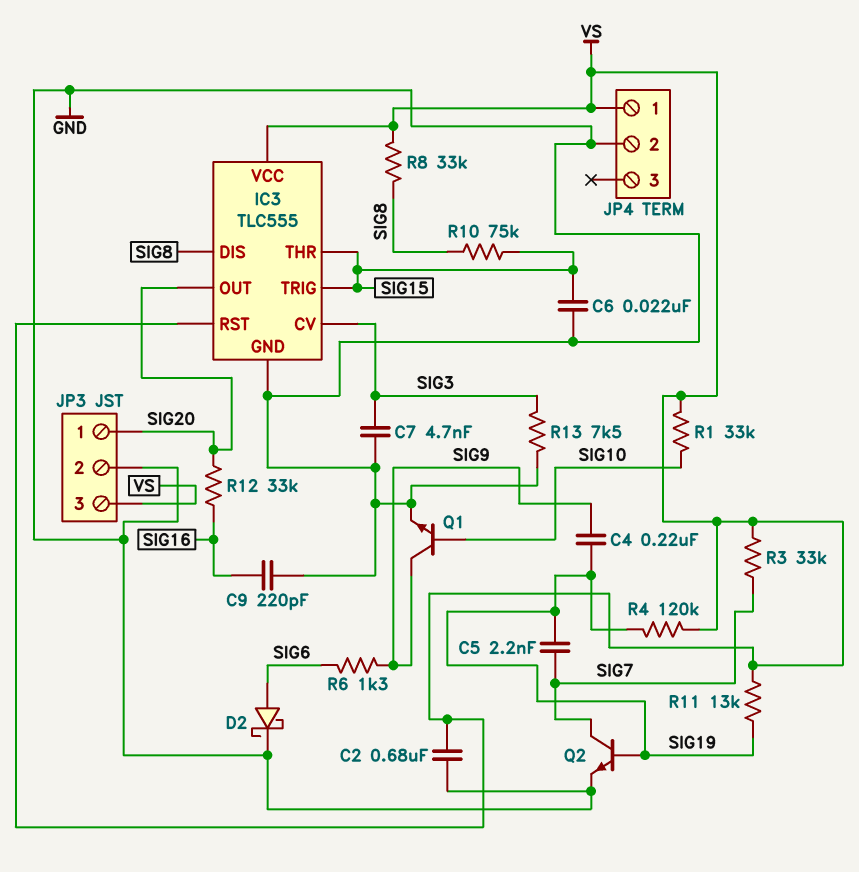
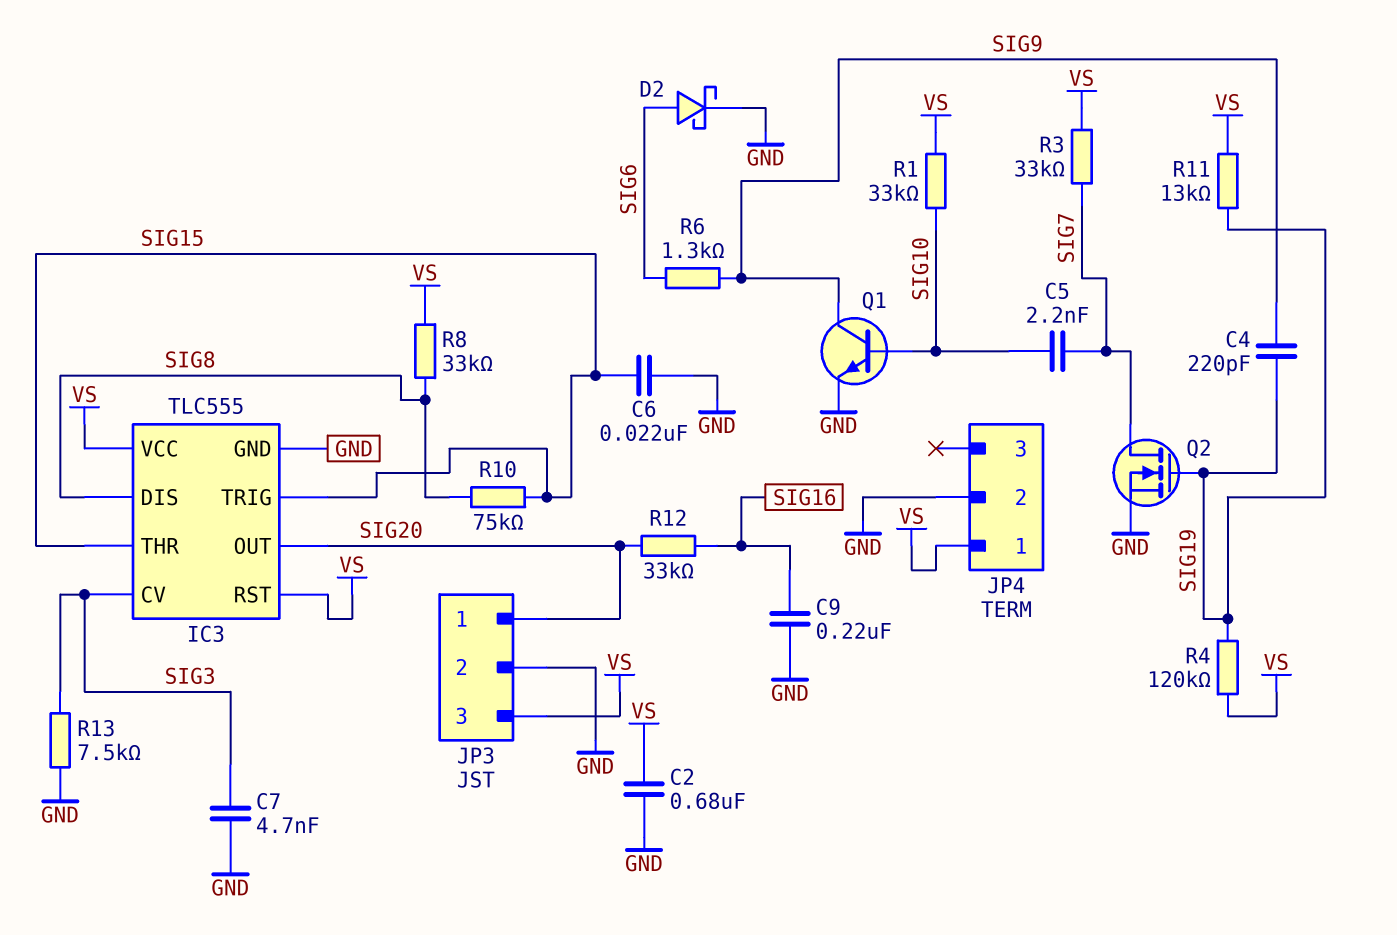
C4: 220nF (SIG9, SIG19) -> 220pF (SIG9, SIG19)
C5: 2.2nF (SIG7, SIG19) -> 2.2nF (SIG7, SIG10)
C9: 220pF (GND, SIG16) -> 220nF (GND, SIG16)
Q2: NPN (B SIG19, C SIG7, E GND) -> NMOS (G SIG19, D SIG7, S GND)

